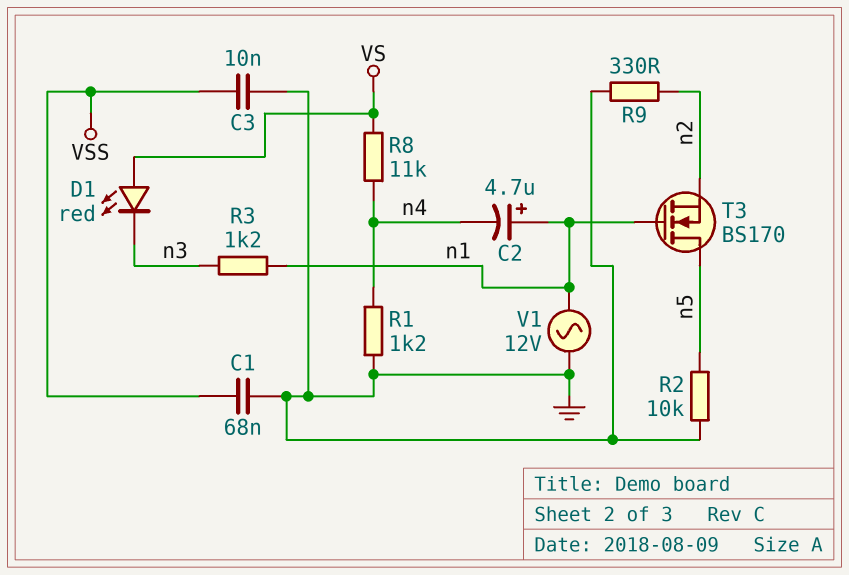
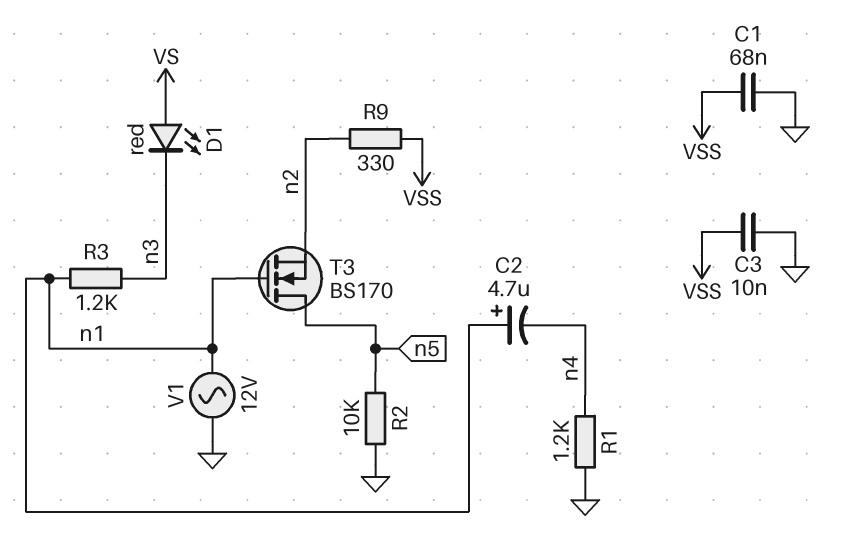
R8: 11k (VS, n4) -> none
R9: 330 (GND, n2) -> 330 (VSS, n2)

